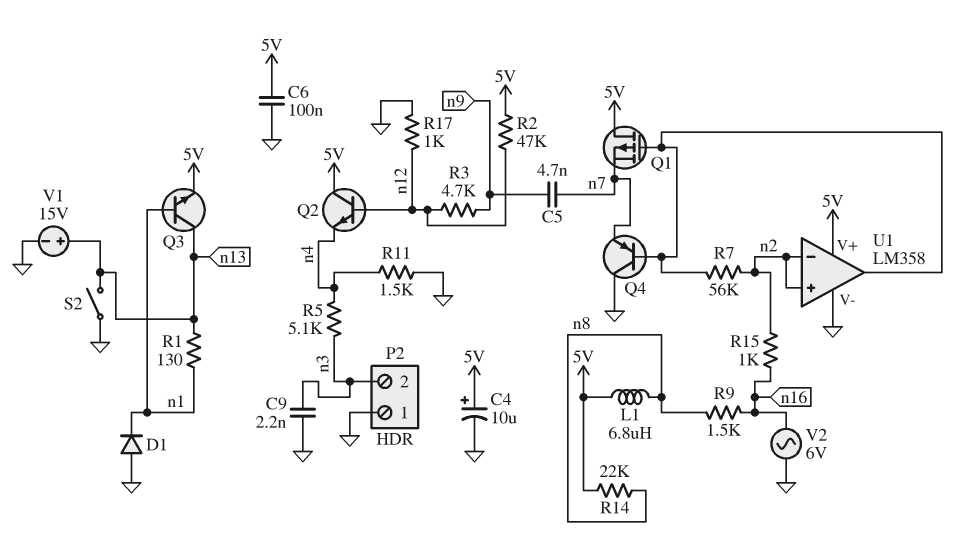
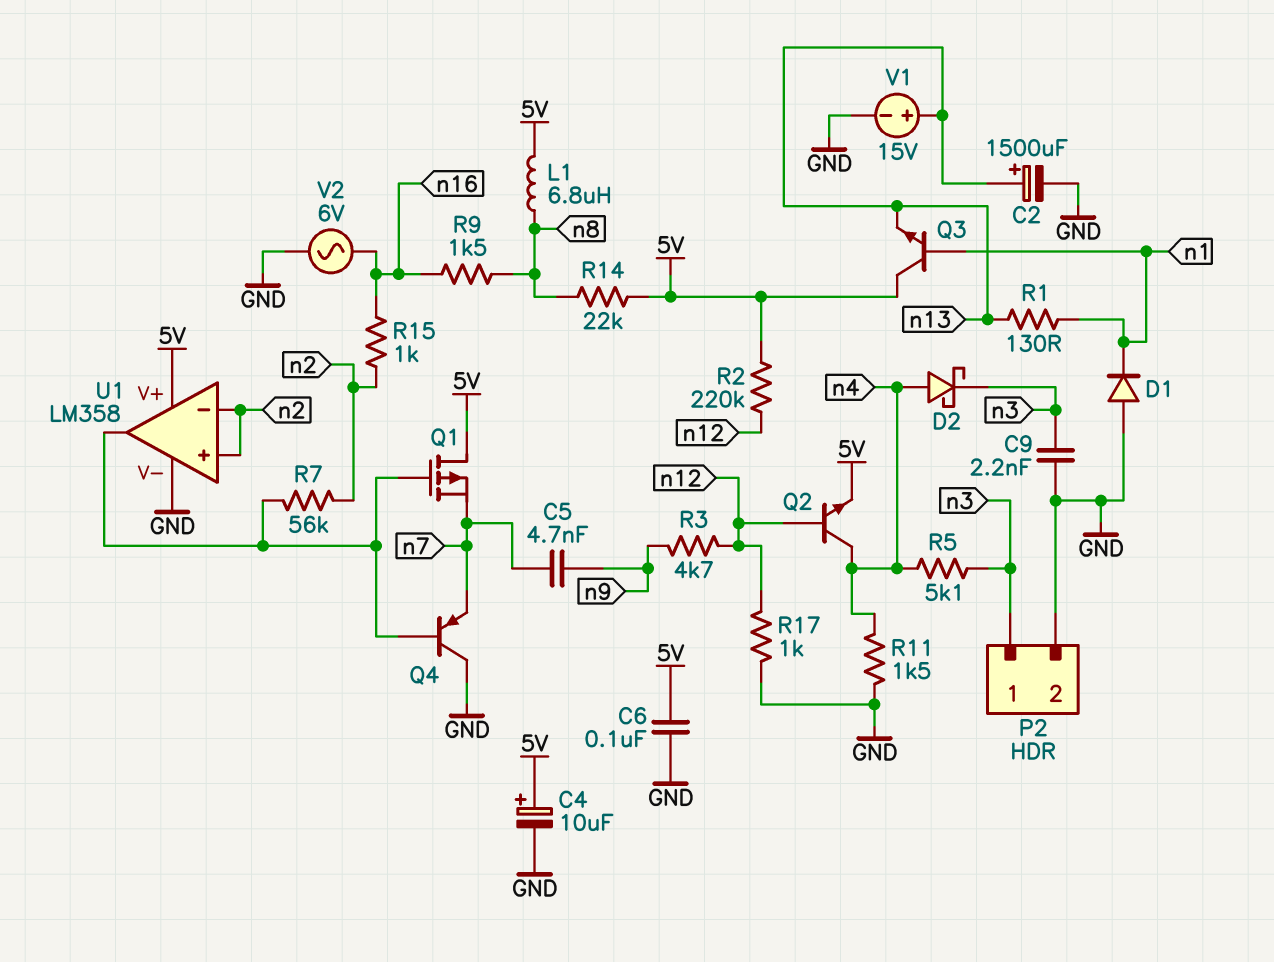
C2: none -> 1500uF (plus n13, minus GND)
D2: none -> schottky (A n4, K n3)
P2 pin 1: GND -> n3
P2 pin 2: n3 -> GND
Q2: NPN (B n12, C 5V, E n4) -> NPN (B n12, C n4, E 5V)
Q3: NPN (B n1, C n13, E 5V) -> NPN (B n1, C 5V, E n13)
R2: 47k (5V, n12) -> 220k (5V, n12)
S2: switch (GND, n13) -> none

